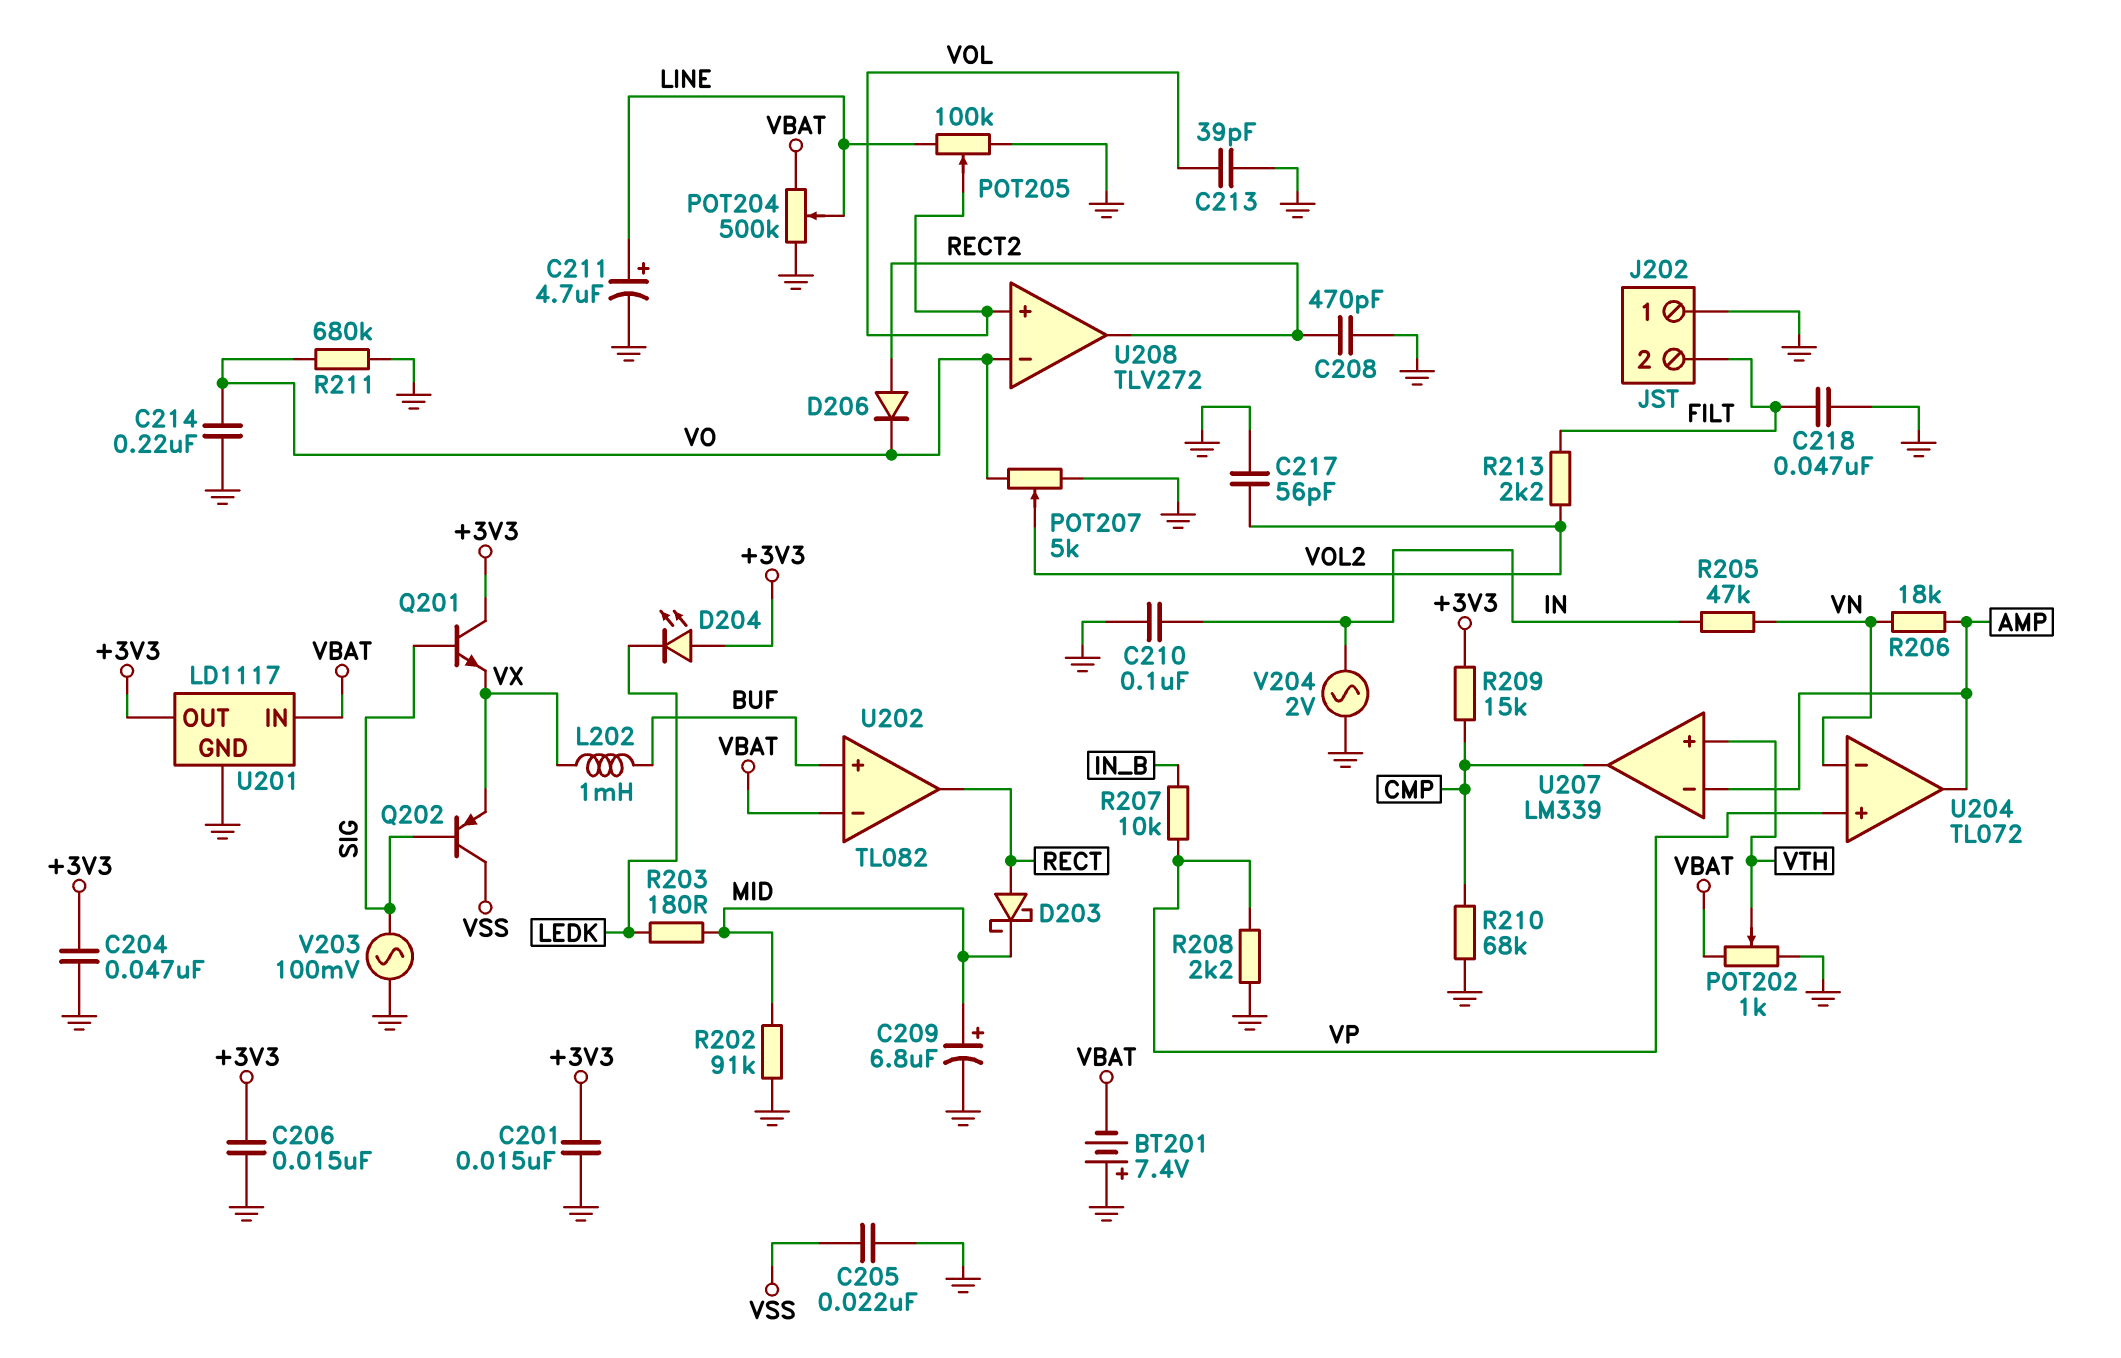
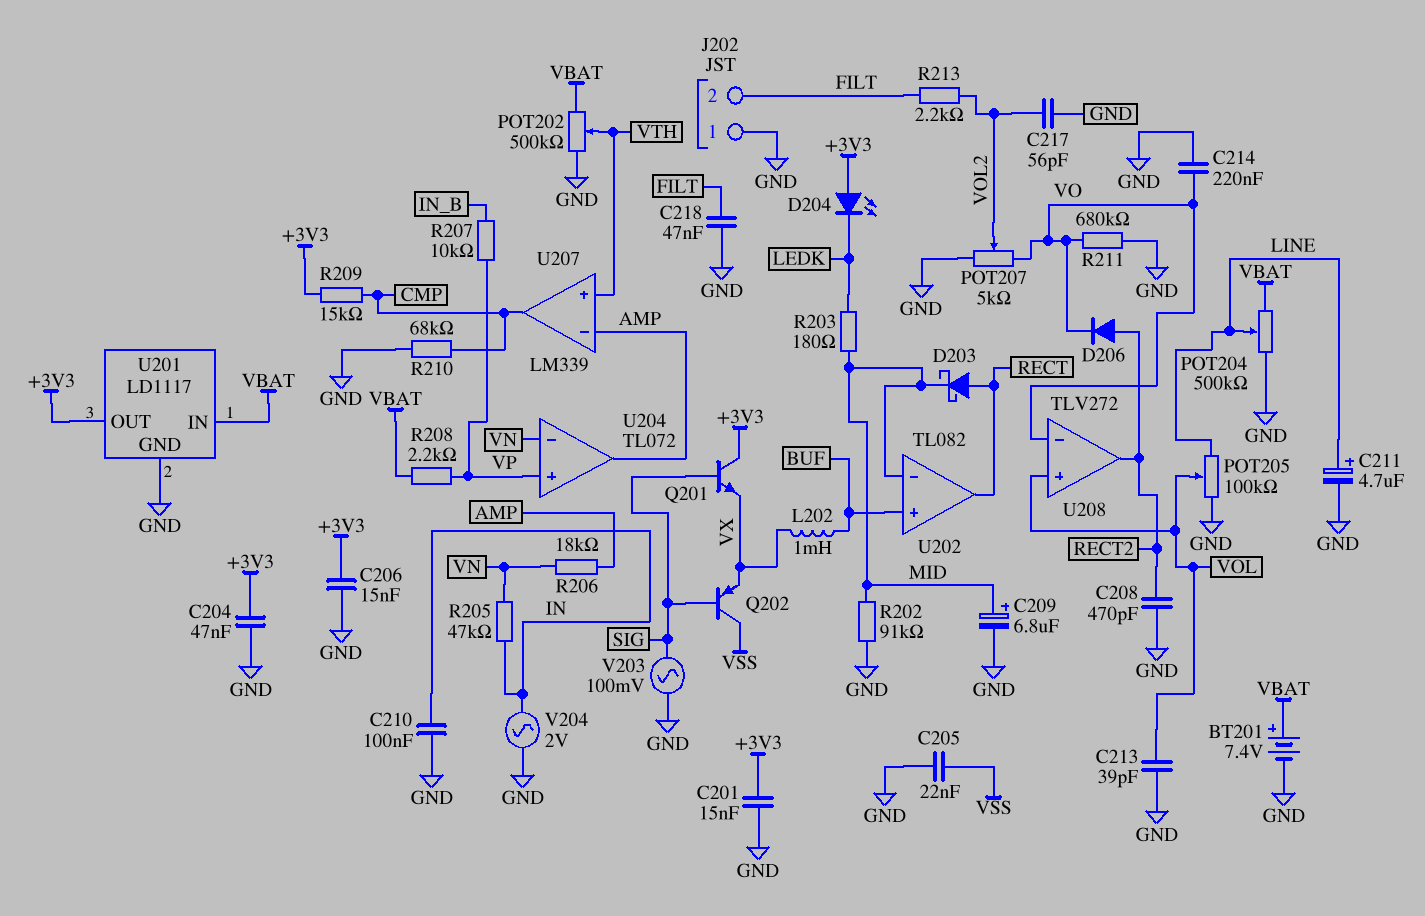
BT201: 7.4V (plus GND, minus VBAT) -> 7.4V (plus VBAT, minus GND)
POT202: 1k (GND, VBAT, wiper VTH) -> 500k (GND, VBAT, wiper VTH)
R208: 2.2k (GND, VP) -> 2.2k (VBAT, VP)
U202 pin in-: VBAT -> MID

